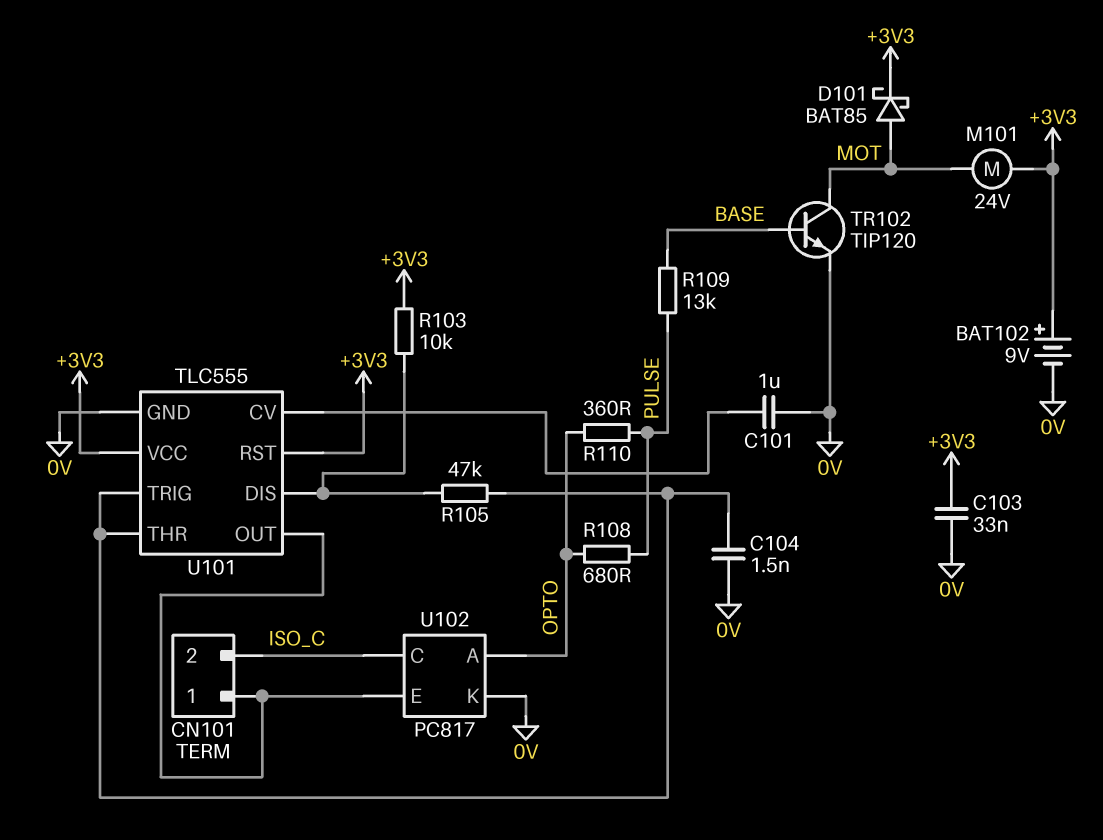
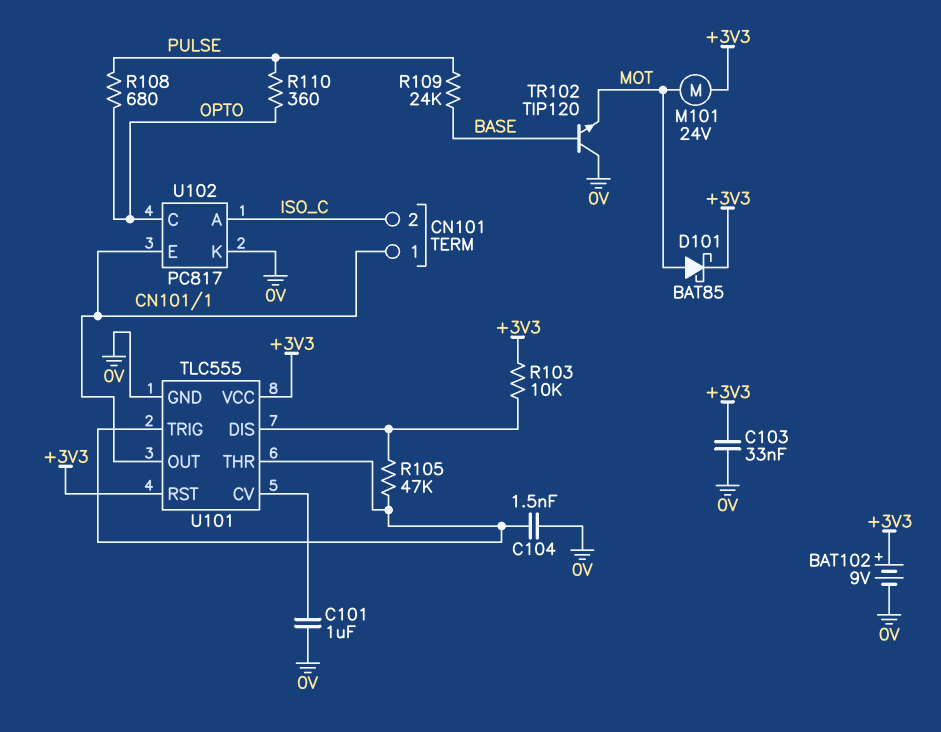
R109: 13k (BASE, PULSE) -> 24k (BASE, PULSE)
TR102: NPN TIP120 (B BASE, C MOT, E 0V) -> NPN TIP120 (B BASE, C 0V, E MOT)
U102 pin A: OPTO -> ISO_C
U102 pin C: ISO_C -> OPTO

